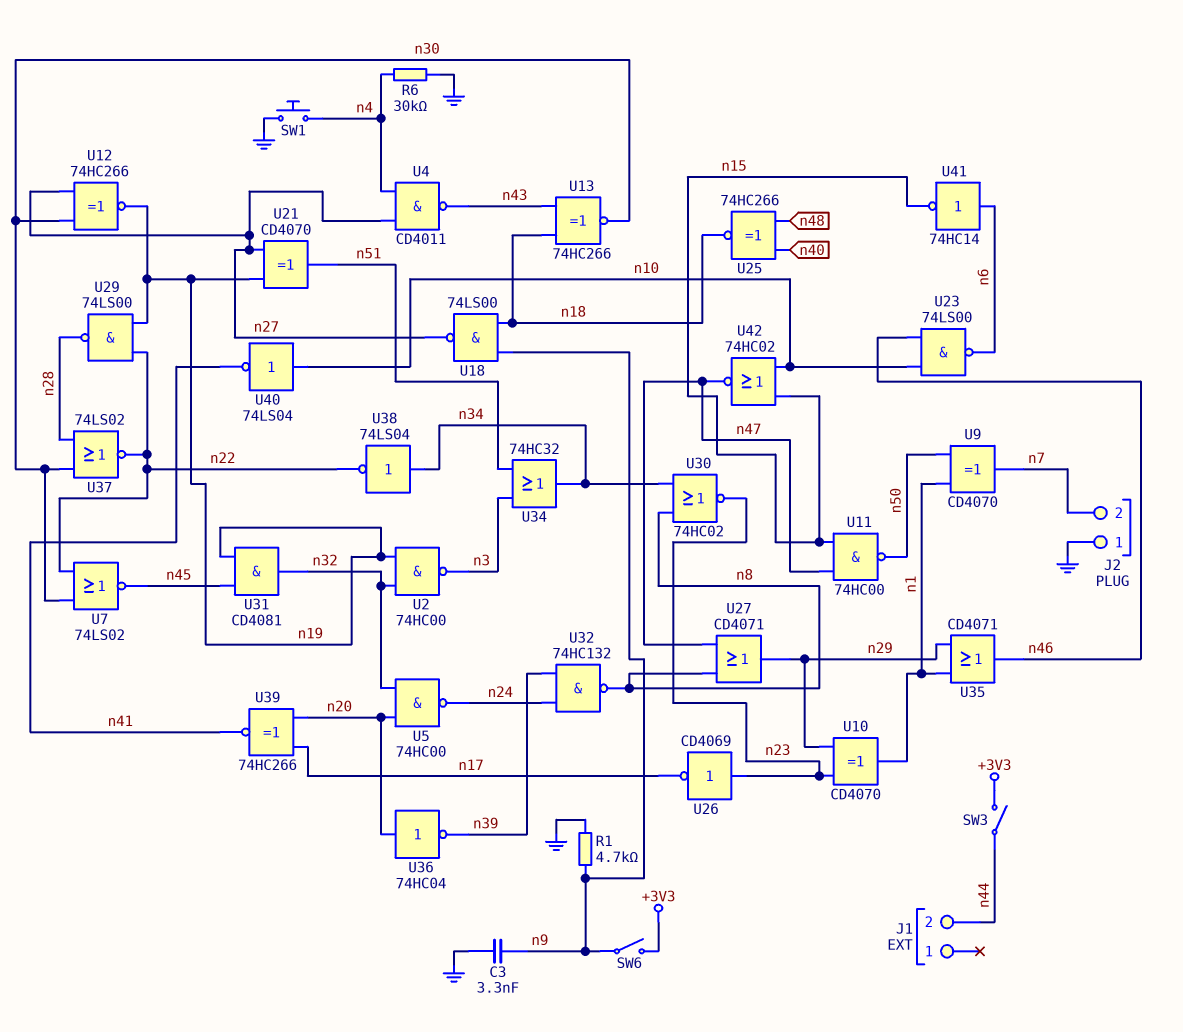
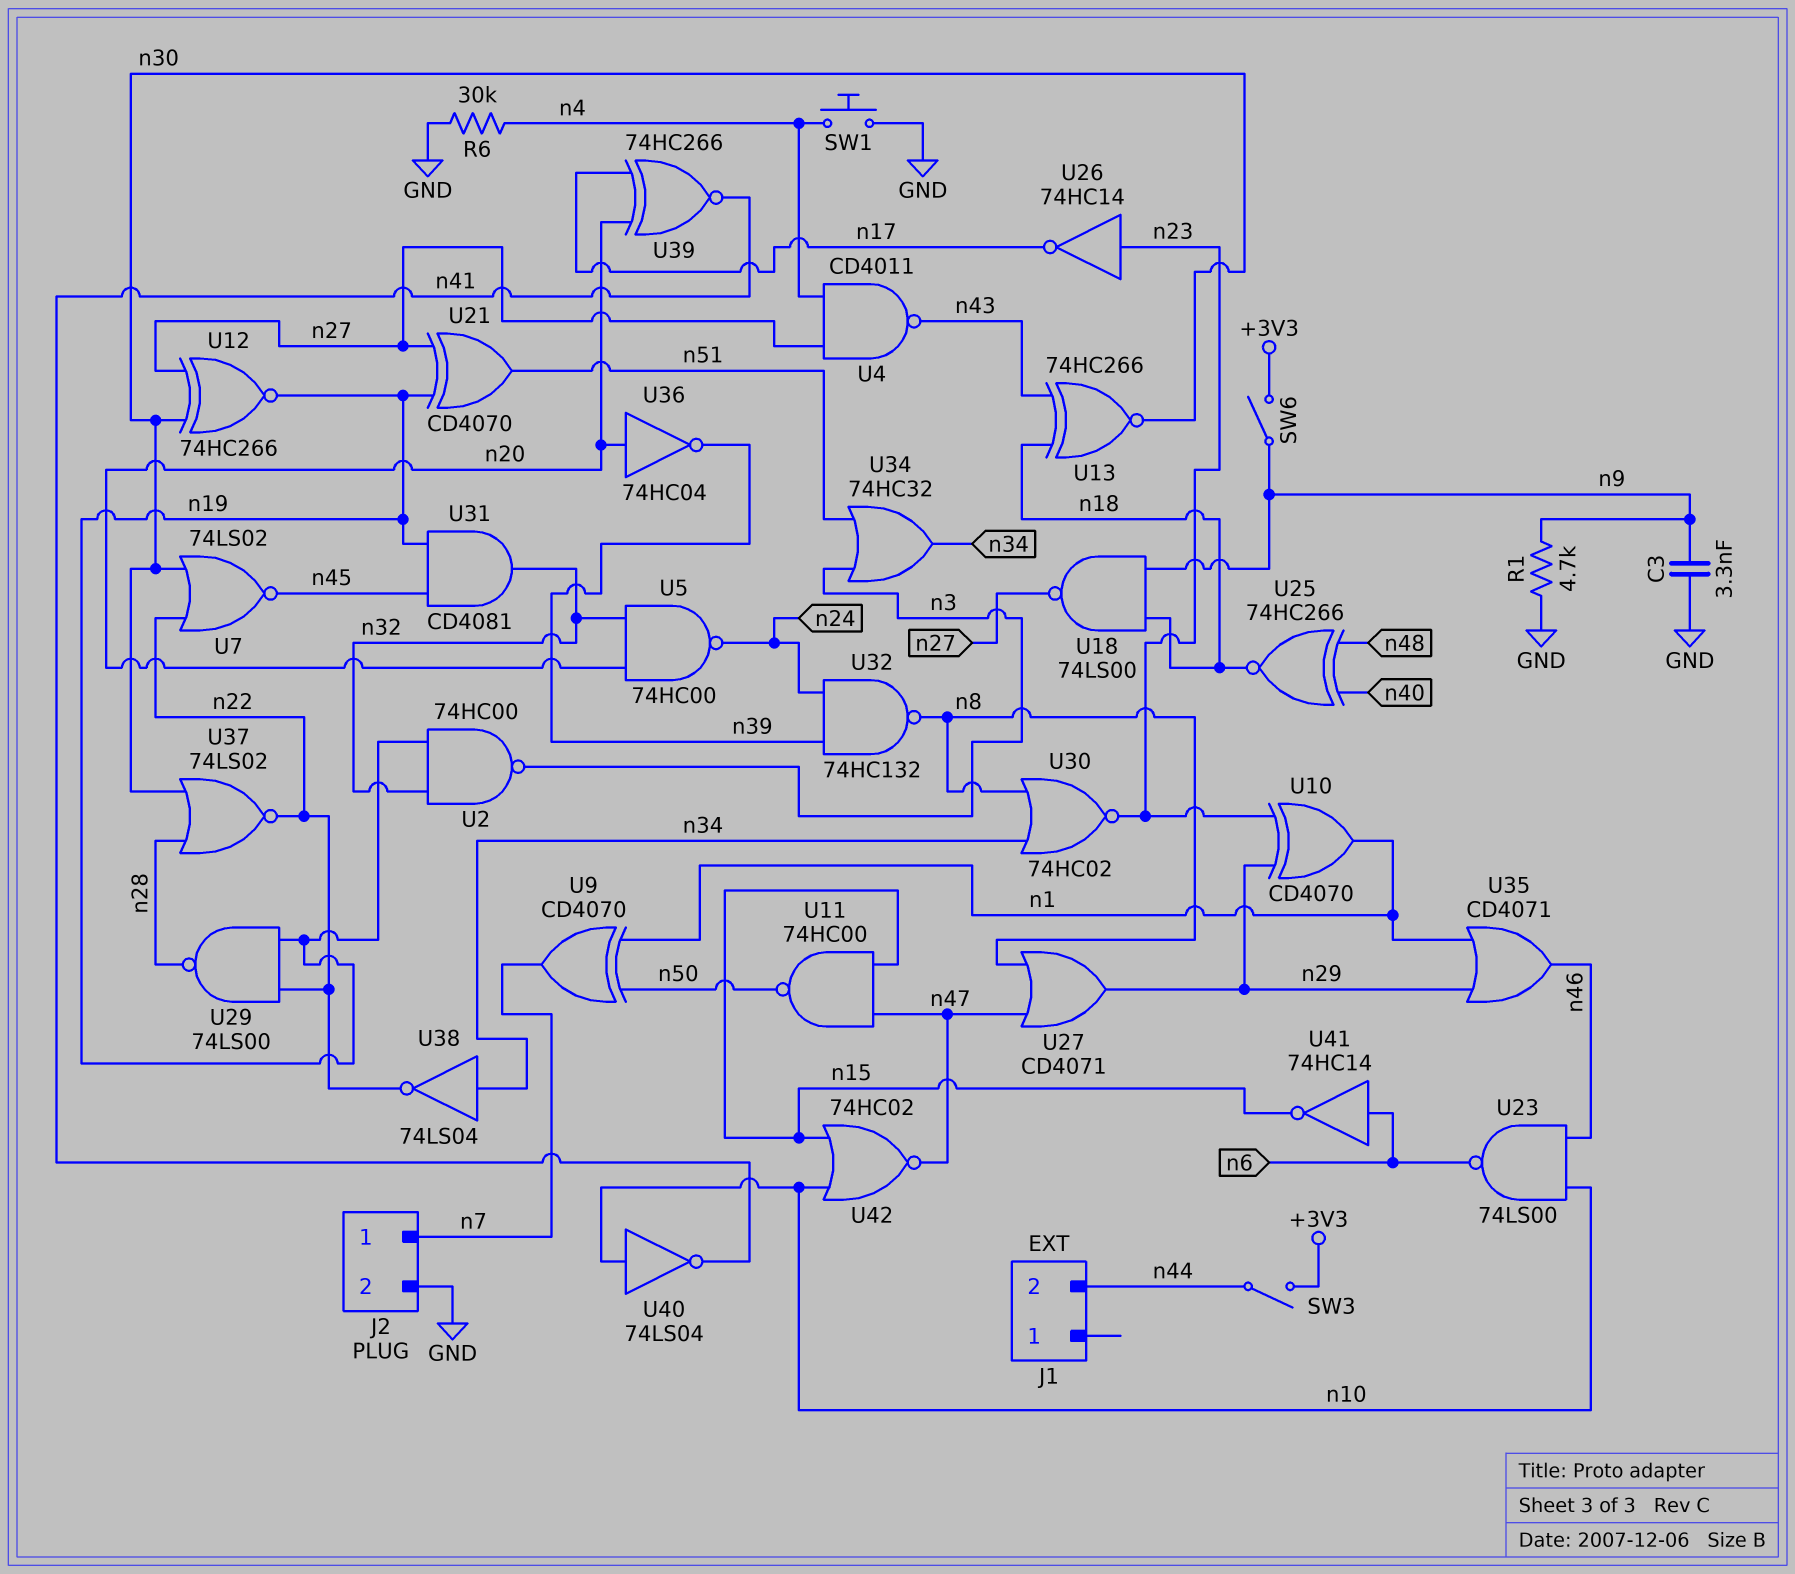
J2 pin 1: GND -> n7
J2 pin 2: n7 -> GND
U26: NOT CD4069 (in n23, out n17) -> NOT 74HC14 (in n23, out n17)

